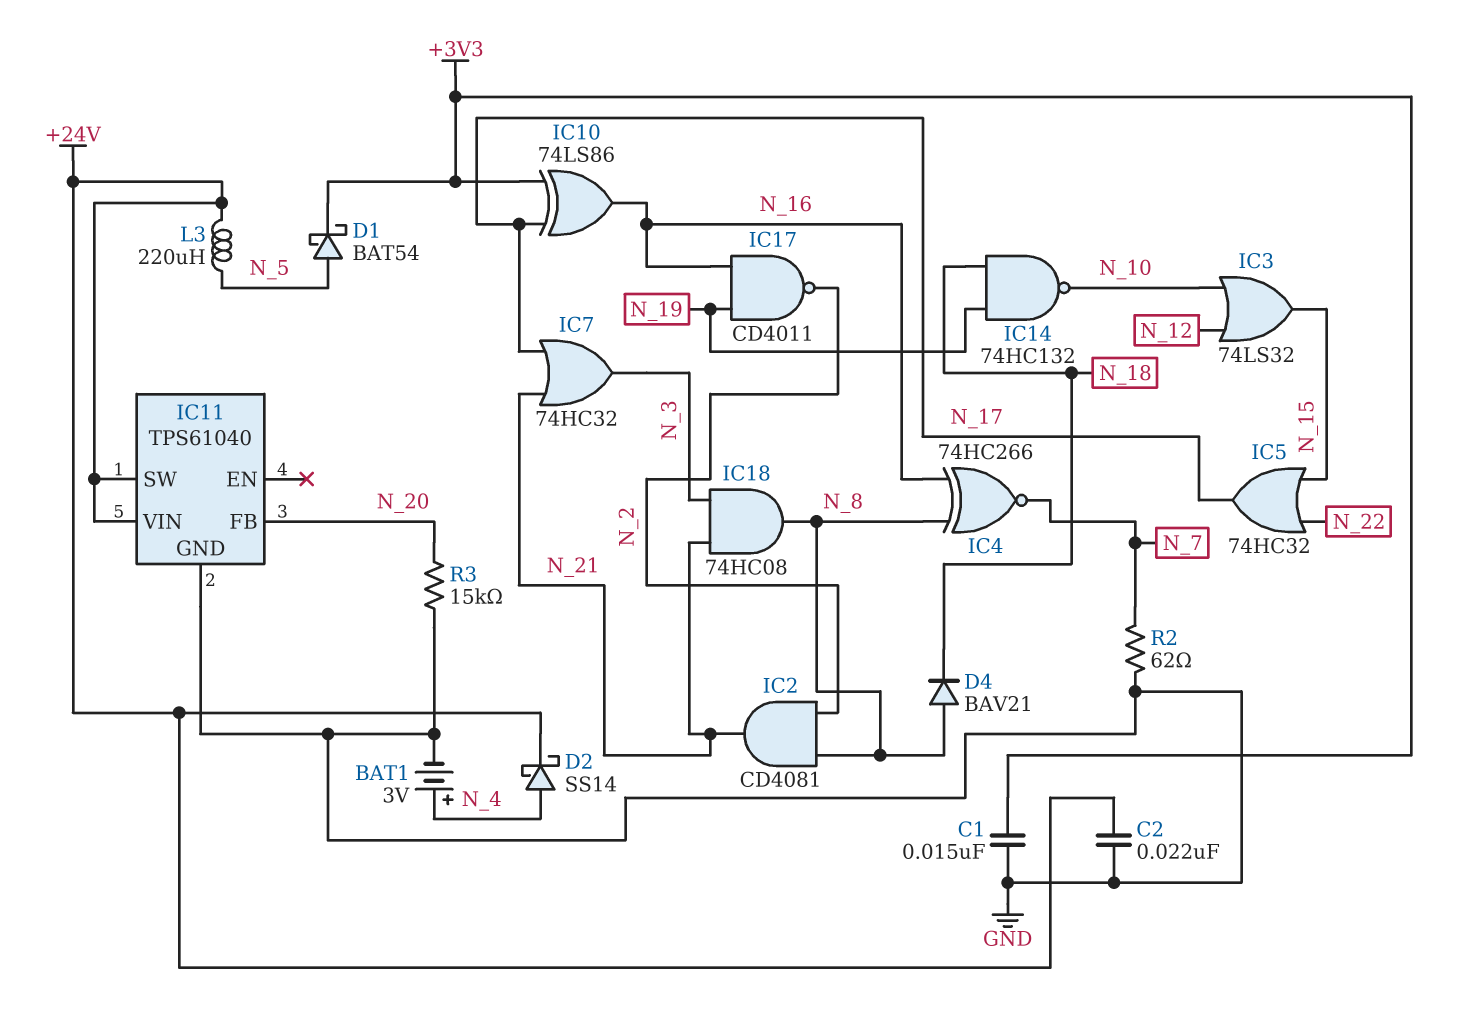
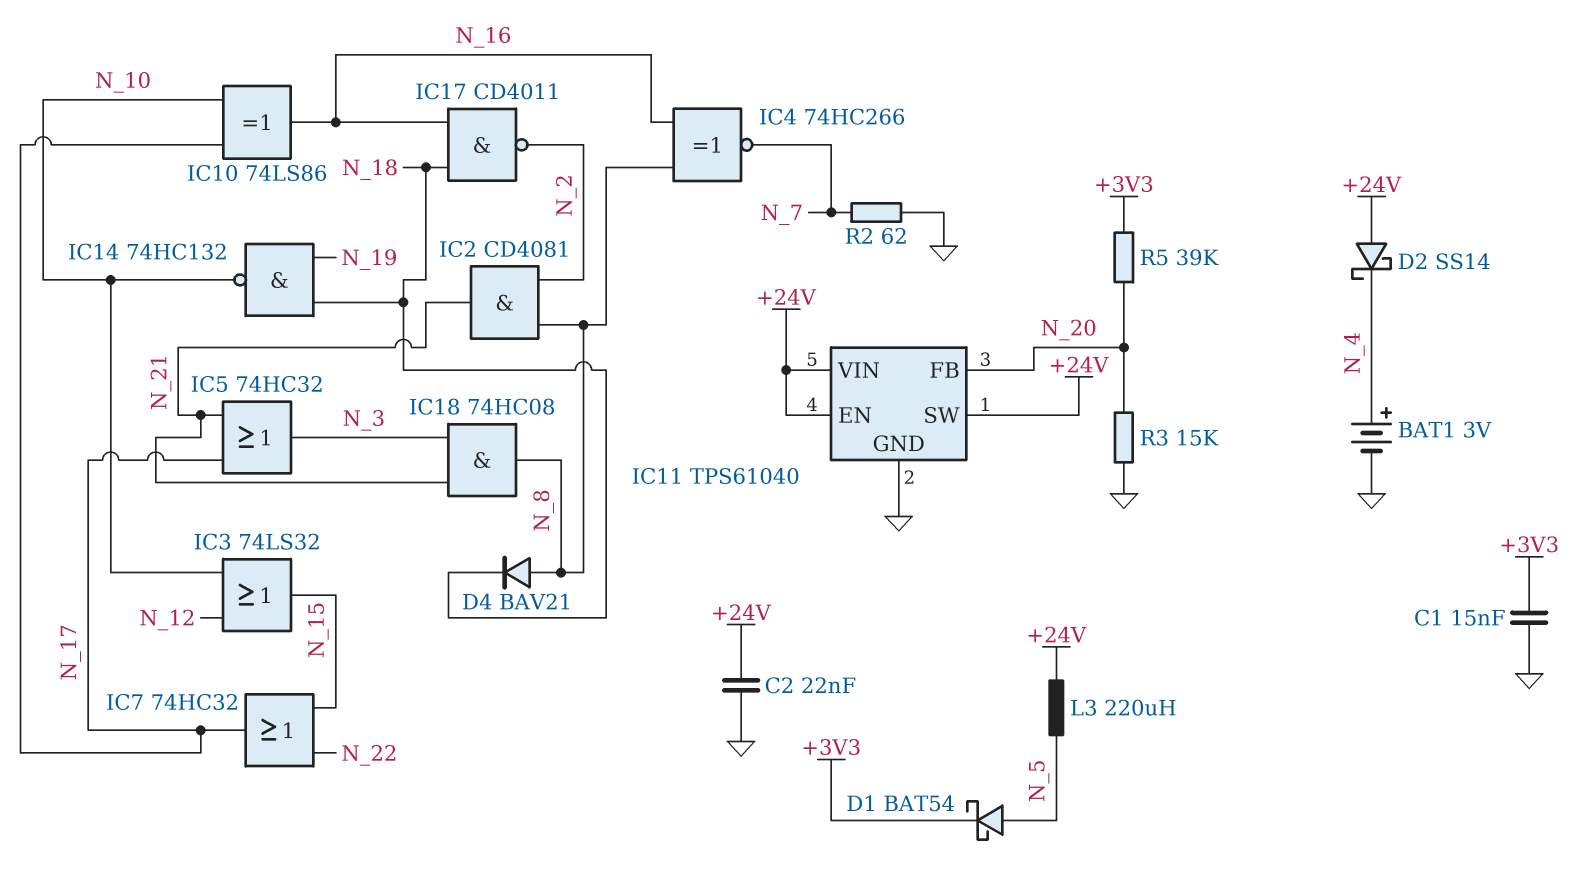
D2: schottky SS14 (A N_4, K +24V) -> schottky SS14 (A +24V, K N_4)
IC5: OR 74HC32 (in N_15, in N_22, out N_17) -> OR 74HC32 (in N_17, in N_21, out N_3)
IC7: OR 74HC32 (in N_17, in N_21, out N_3) -> OR 74HC32 (in N_15, in N_22, out N_17)
IC10: XOR 74LS86 (in +3V3, in N_17, out N_16) -> XOR 74LS86 (in N_10, in N_17, out N_16)
IC11 pin EN: none -> +24V
IC17: NAND CD4011 (in N_16, in N_19, out N_2) -> NAND CD4011 (in N_16, in N_18, out N_2)
R5: none -> 39k (+3V3, N_20)

